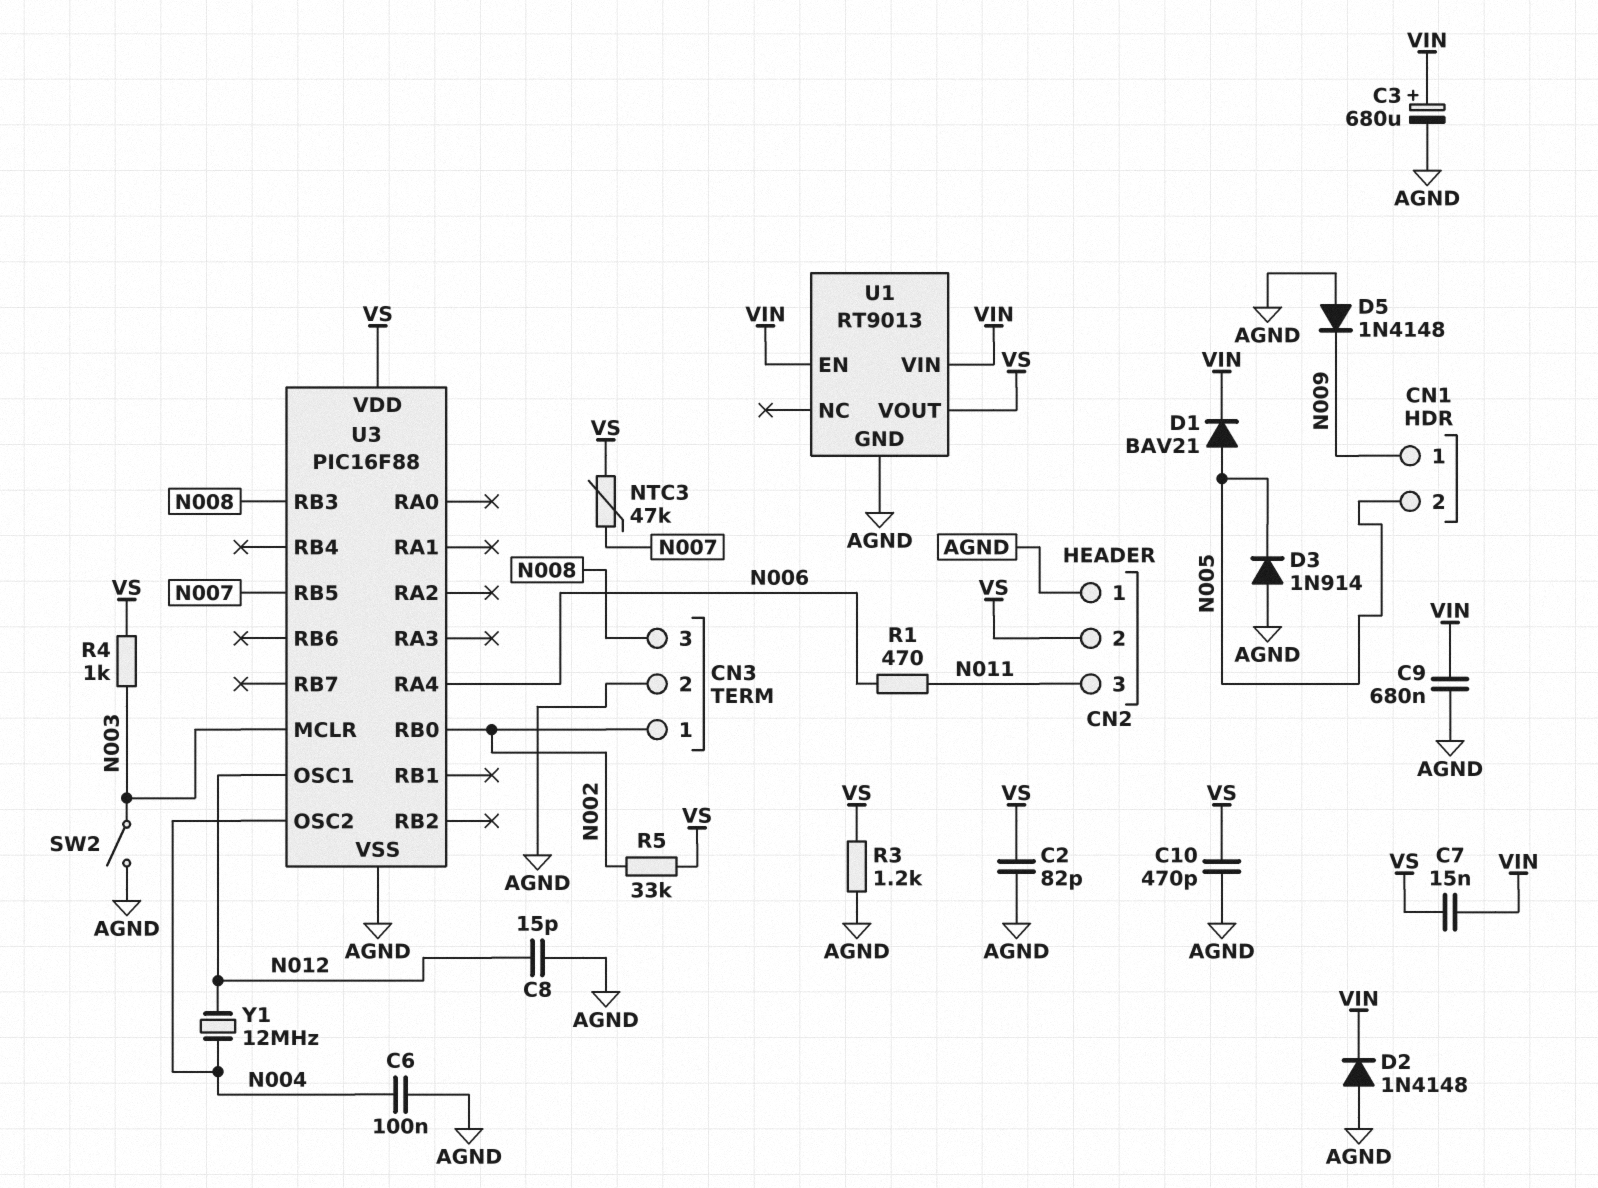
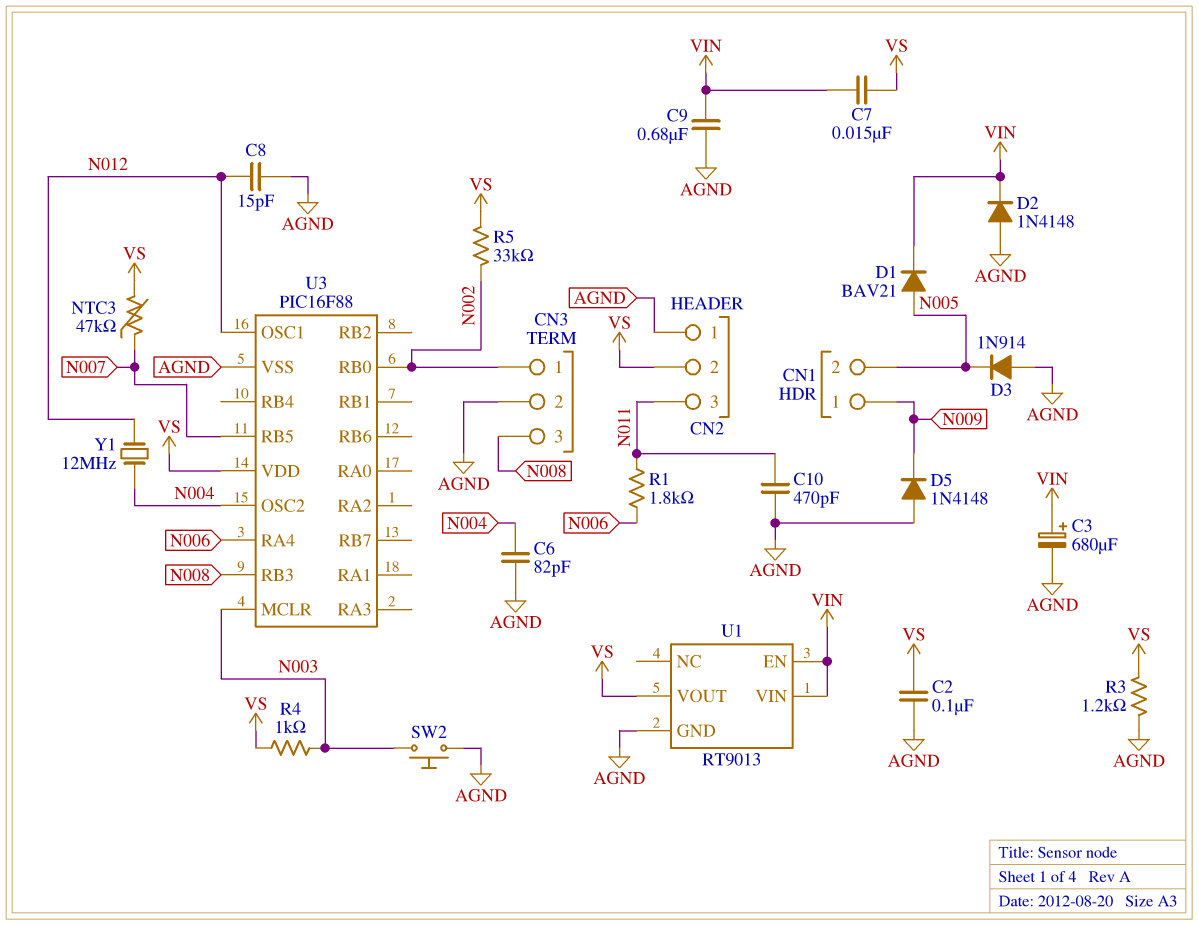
C2: 82pF (AGND, VS) -> 100nF (AGND, VS)
C6: 100nF (AGND, N004) -> 82pF (AGND, N004)
C10: 470pF (AGND, VS) -> 470pF (AGND, N011)
R1: 470 (N006, N011) -> 1.8k (N006, N011)
SW2: switch (AGND, N003) -> button (AGND, N003)

